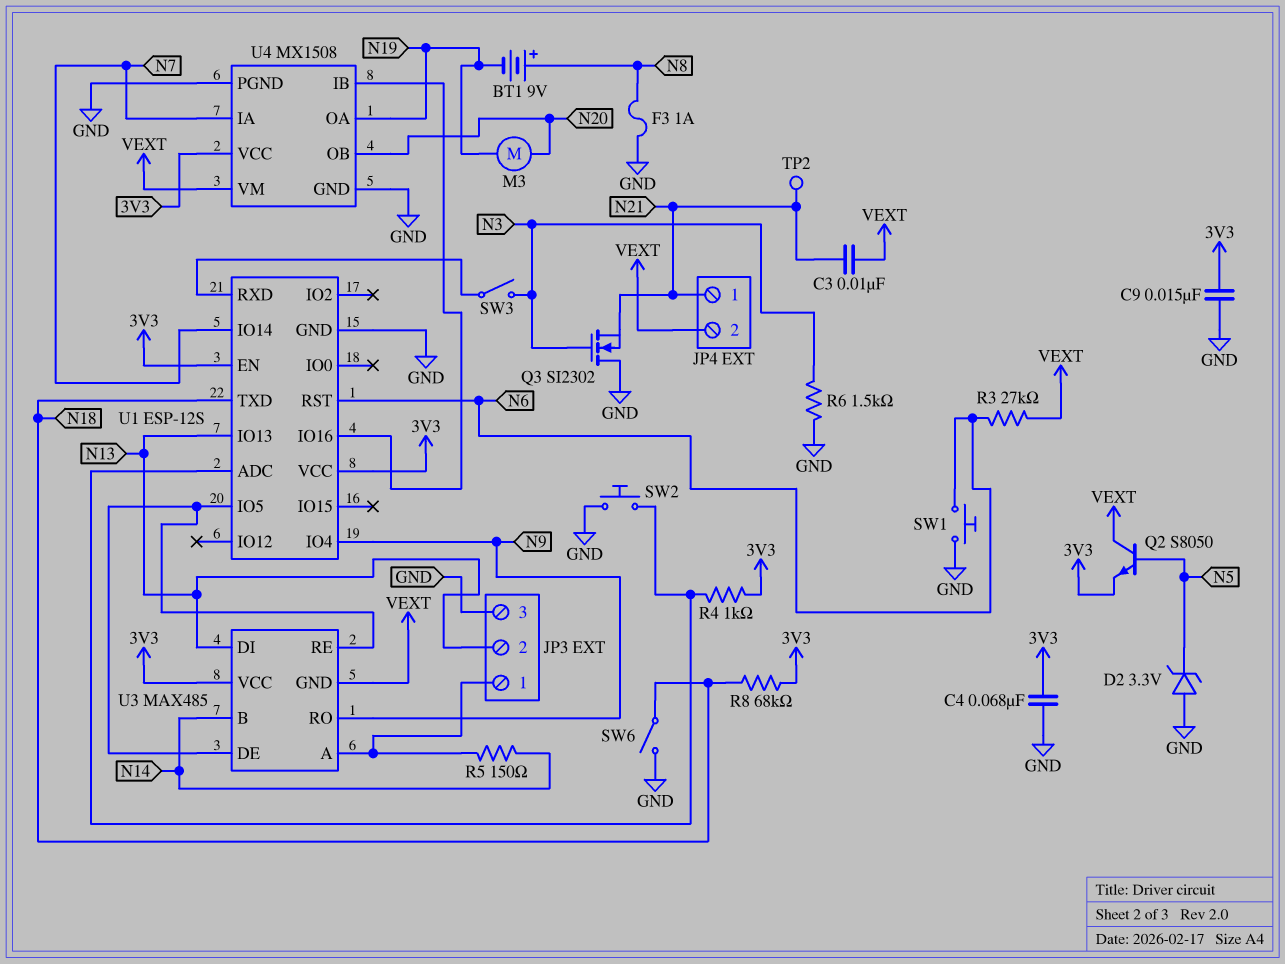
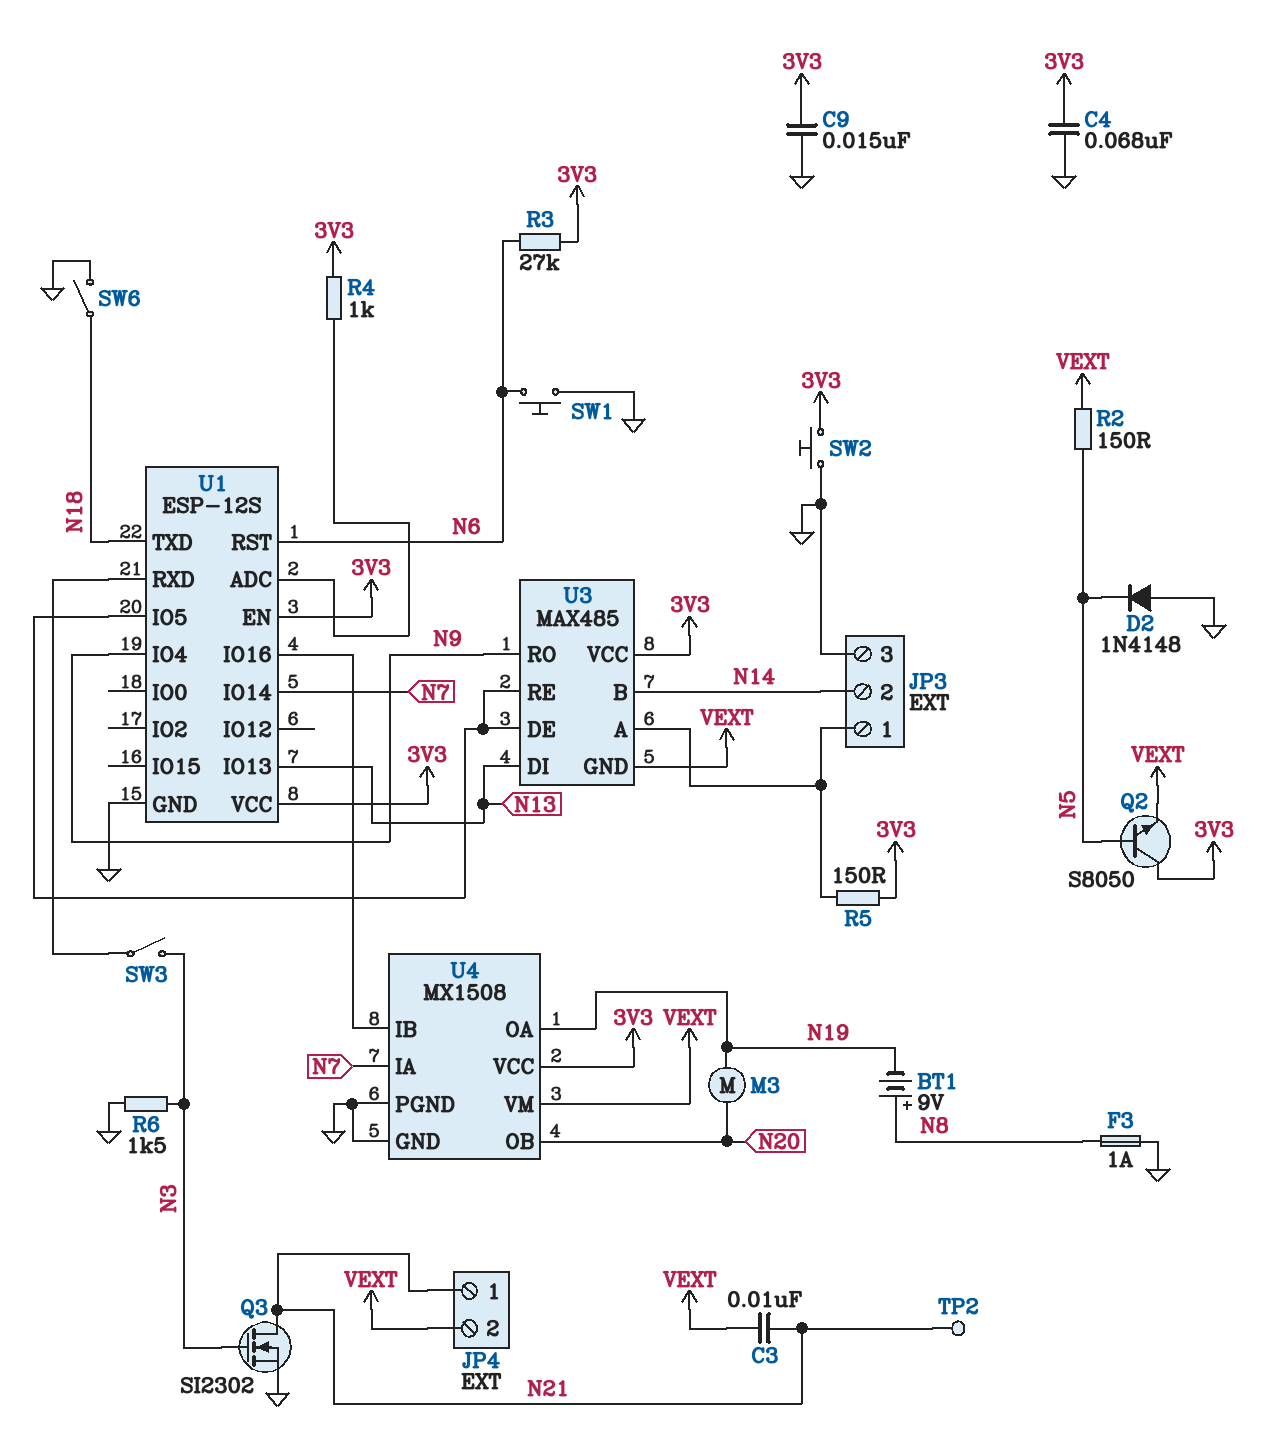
D2: zener 3.3V (A GND, K N5) -> diode 1N4148 (A GND, K N5)
JP3 pin 2: N13 -> N14
Q2: NPN S8050 (B N5, C VEXT, E 3V3) -> NPN S8050 (B N5, C 3V3, E VEXT)
Q3: NMOS SI2302 (G N3, D GND, S N21) -> NMOS SI2302 (G N3, D N21, S GND)
R2: none -> 150 (N5, VEXT)
R3: 27k (N6, VEXT) -> 27k (3V3, N6)
R5: 150 (JP3/1, N14) -> 150 (3V3, JP3/1)
R8: 68k (3V3, N18) -> none
SW2: button (GND, U1/ADC) -> button (3V3, GND)

